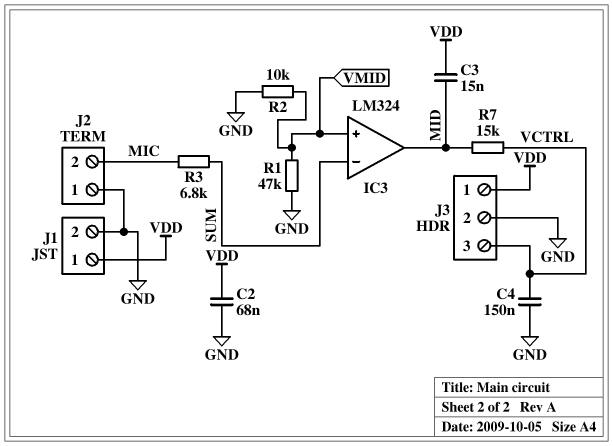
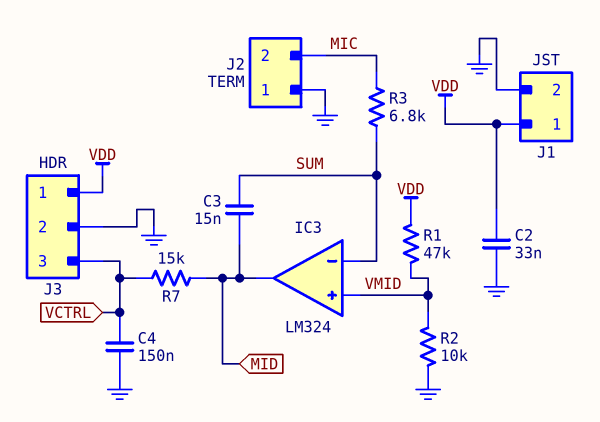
C2: 68nF (GND, VDD) -> 33nF (GND, VDD)
C3: 15nF (MID, VDD) -> 15nF (MID, SUM)
R1: 47k (GND, VMID) -> 47k (VDD, VMID)

